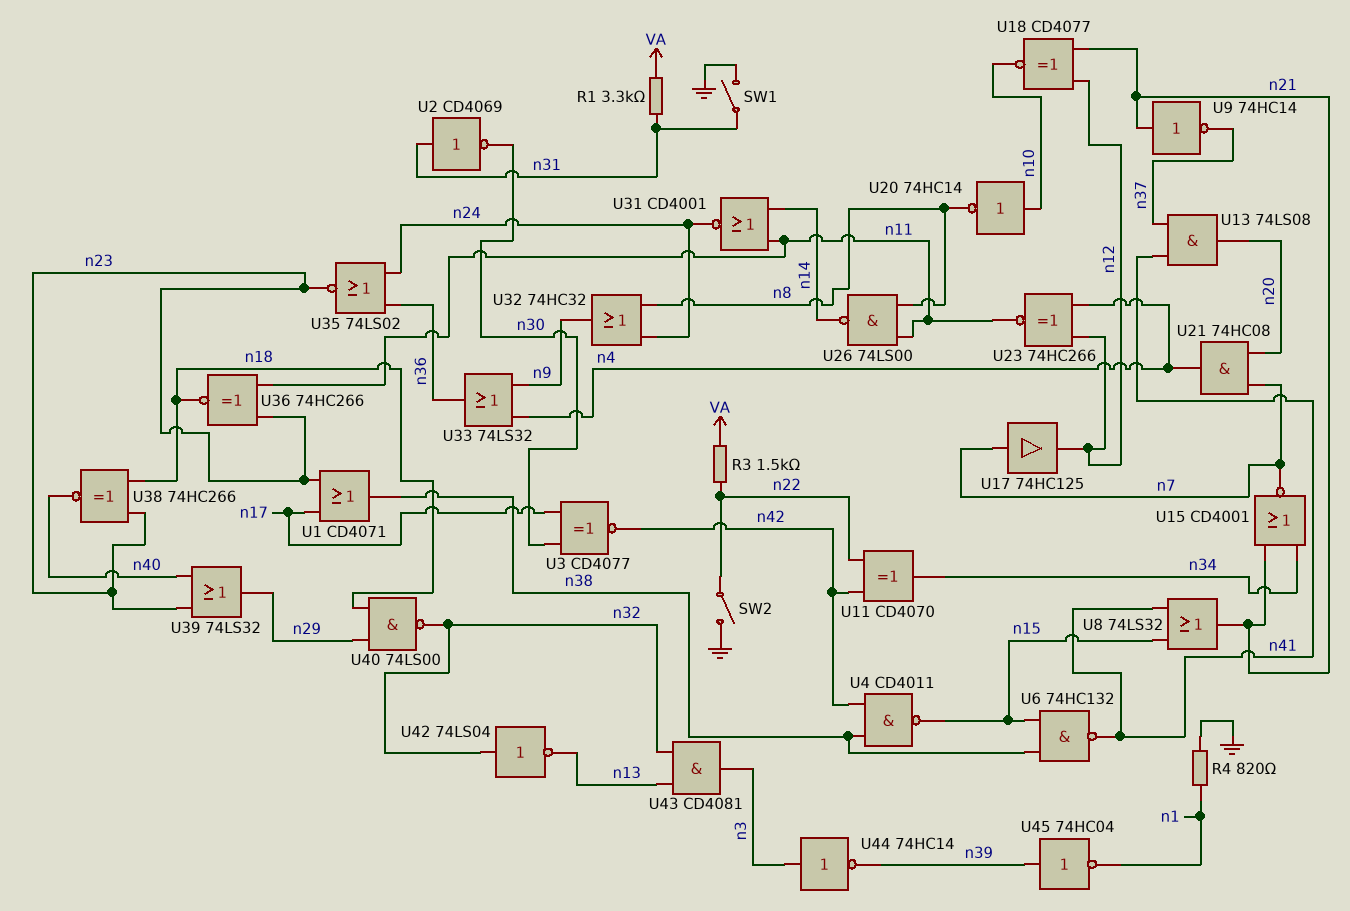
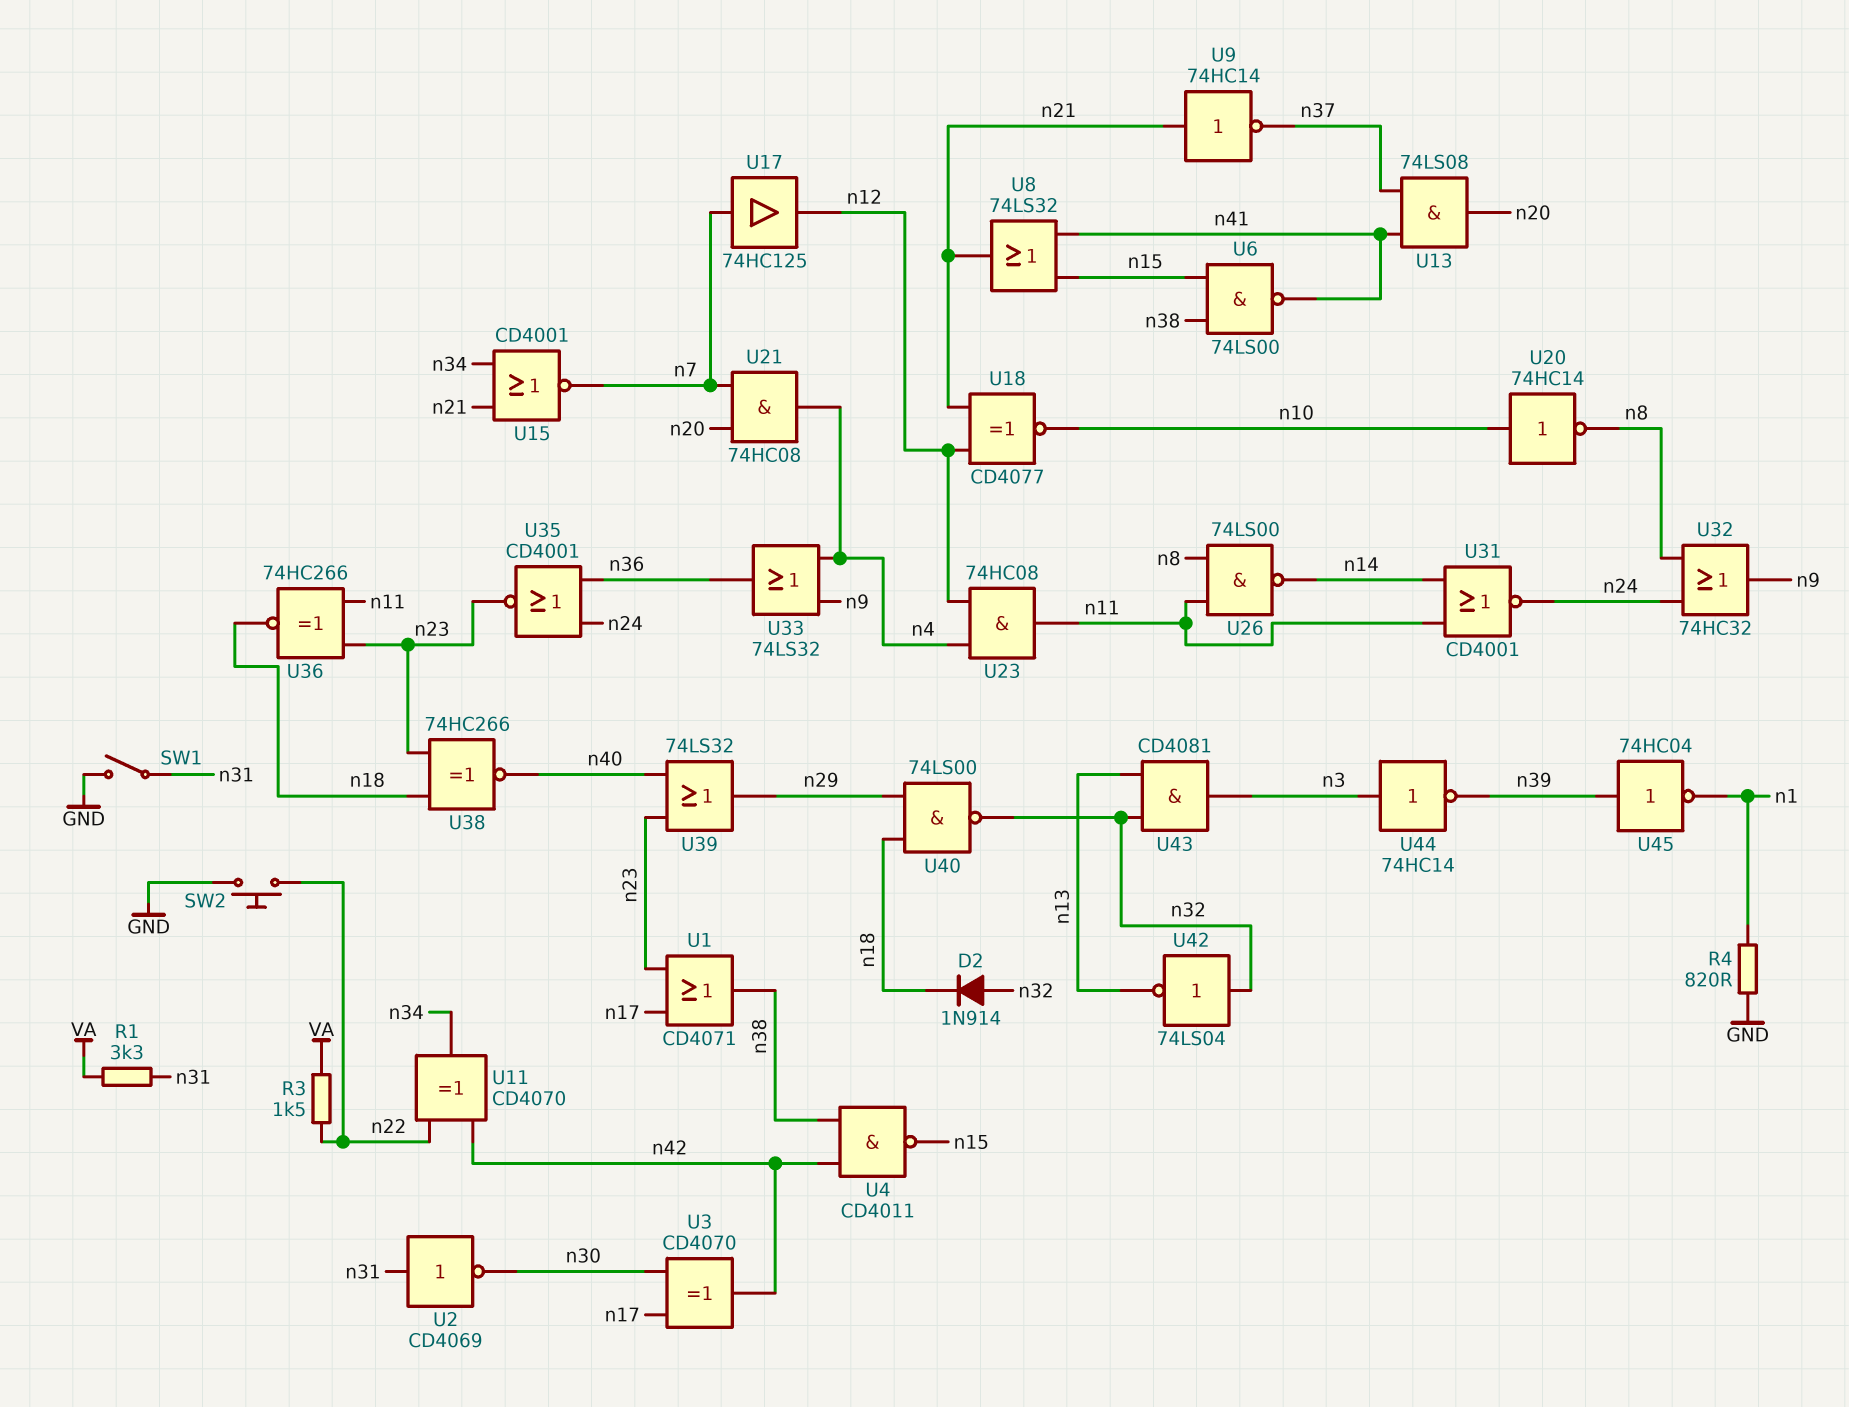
D2: none -> diode 1N914 (A n32, K n18)
SW2: switch (GND, n22) -> button (GND, n22)
U3: XNOR CD4077 (in n17, in n30, out n42) -> XOR CD4070 (in n17, in n30, out n42)
U6: NAND 74HC132 (in n15, in n38, out n41) -> NAND 74LS00 (in n15, in n38, out n41)
U23: XNOR 74HC266 (in n4, in n12, out n11) -> AND 74HC08 (in n4, in n12, out n11)
U35: NOR 74LS02 (in n24, in n36, out n23) -> NOR CD4001 (in n24, in n36, out n23)

